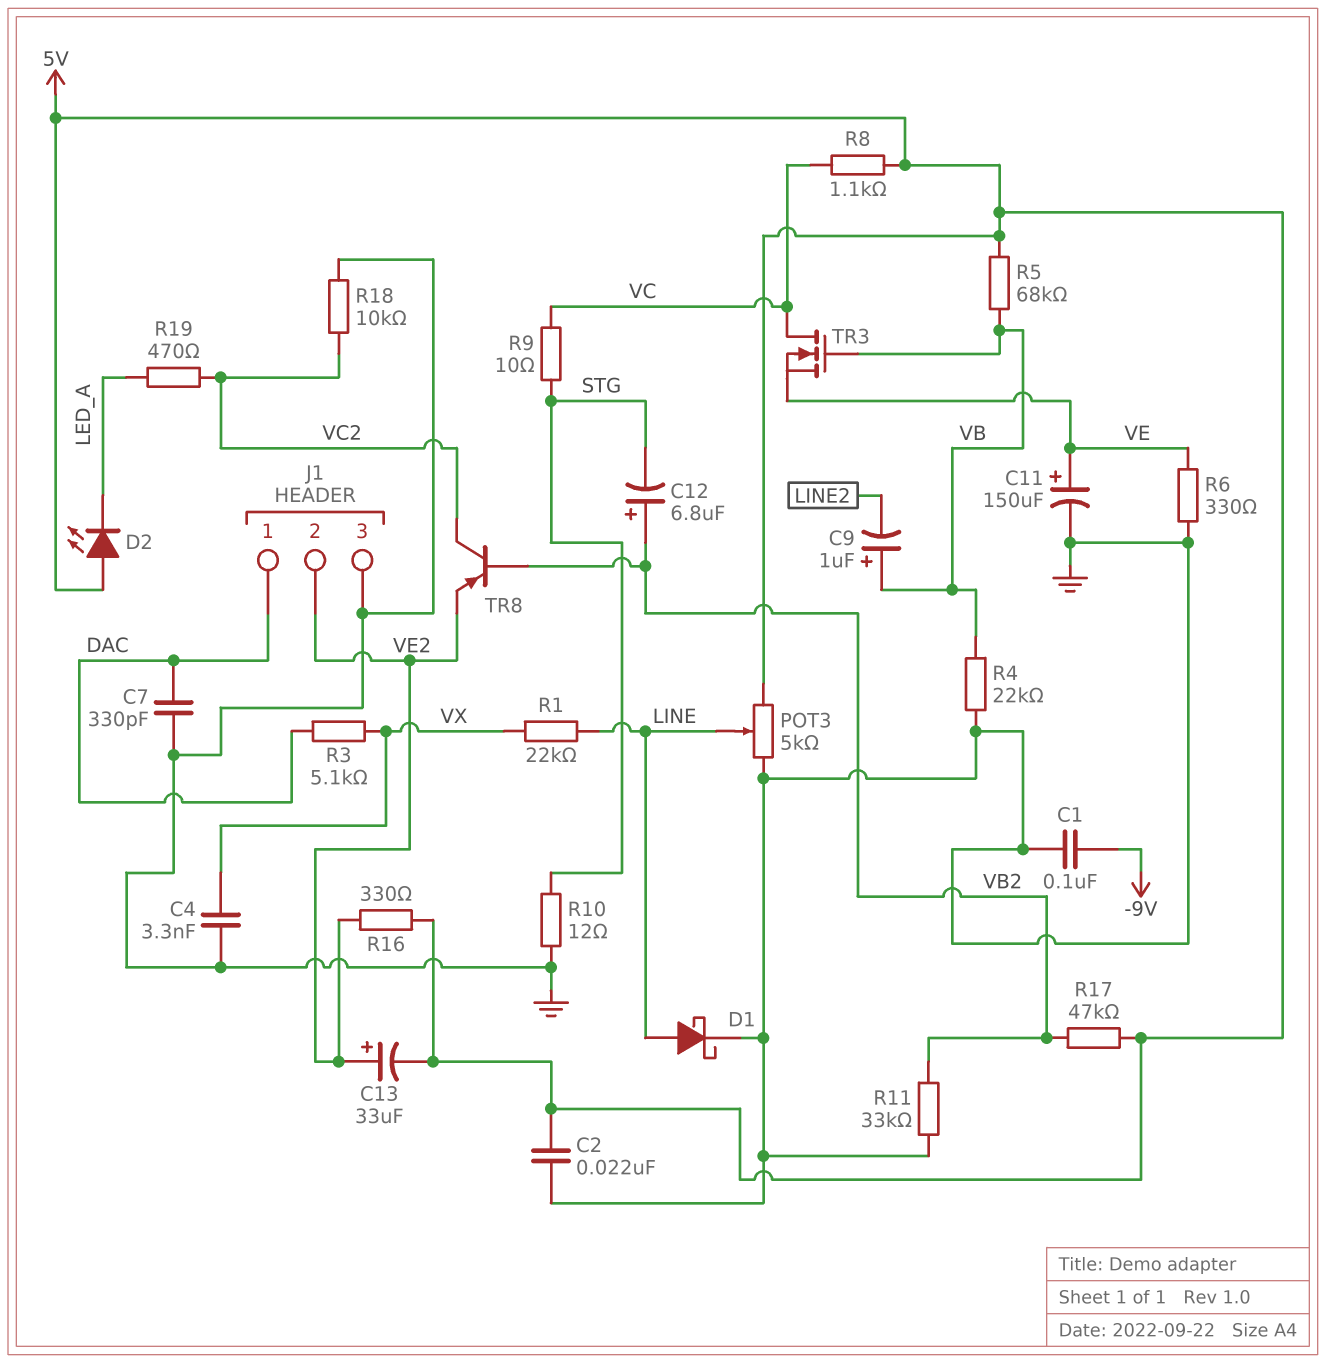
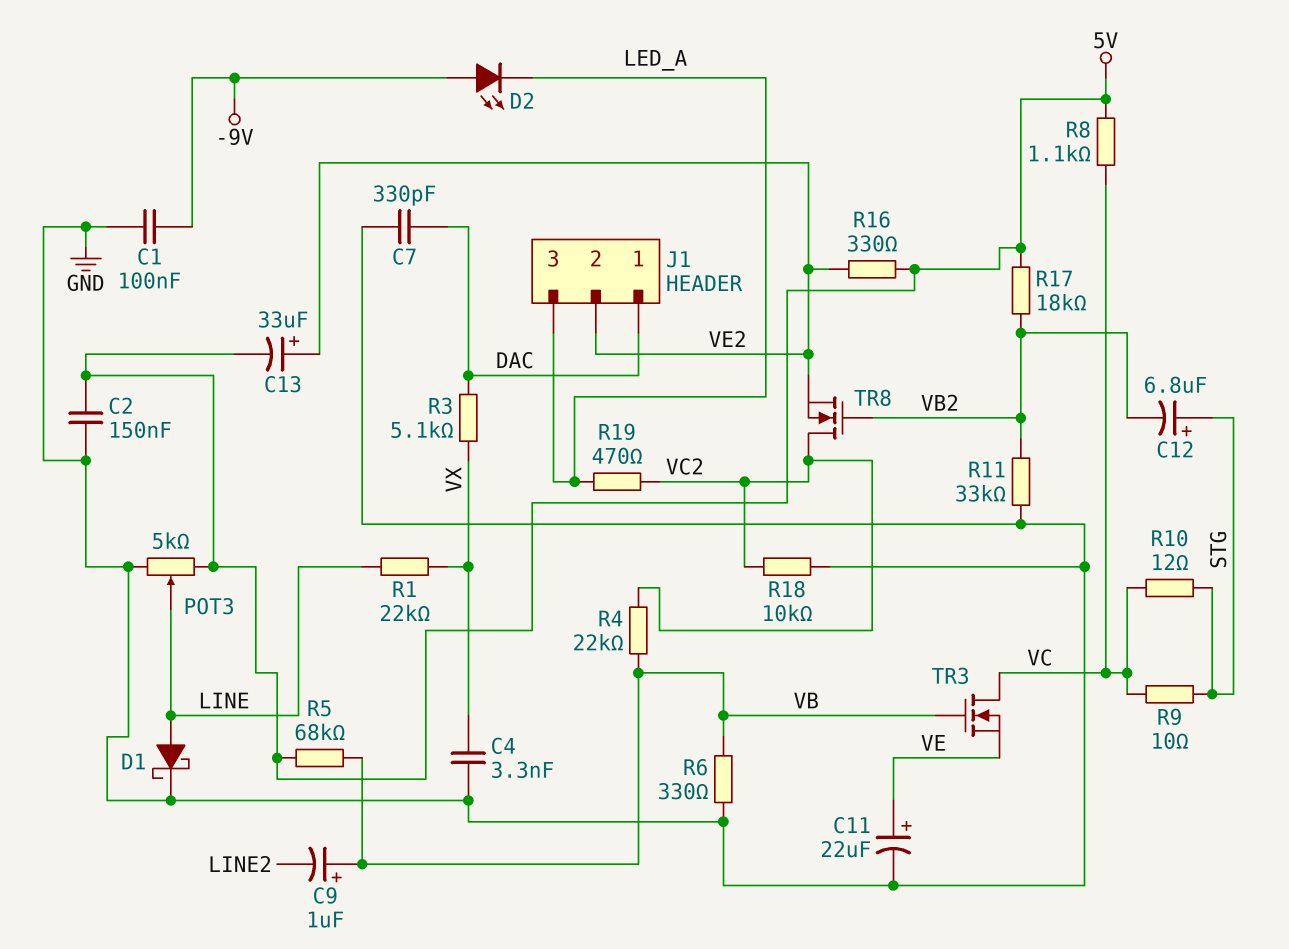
C2: 22nF (5V, GND) -> 150nF (5V, GND)
C11: 150uF (plus VE, minus GND) -> 22uF (plus VE, minus GND)
C12: 6.8uF (plus VB2, minus STG) -> 6.8uF (plus STG, minus VB2)
D2: LED (A 5V, K LED_A) -> LED (A -9V, K LED_A)
J1 pin 3: GND -> LED_A
R4: 22k (GND, VB) -> 22k (VB, VC2)
R6: 330 (GND, VE) -> 330 (GND, VB)
R10: 12 (GND, STG) -> 12 (STG, VC)
R17: 47k (5V, VB2) -> 18k (5V, VB2)
TR8: PNP (B VB2, C VC2, E VE2) -> NMOS (G VB2, D VC2, S VE2)

